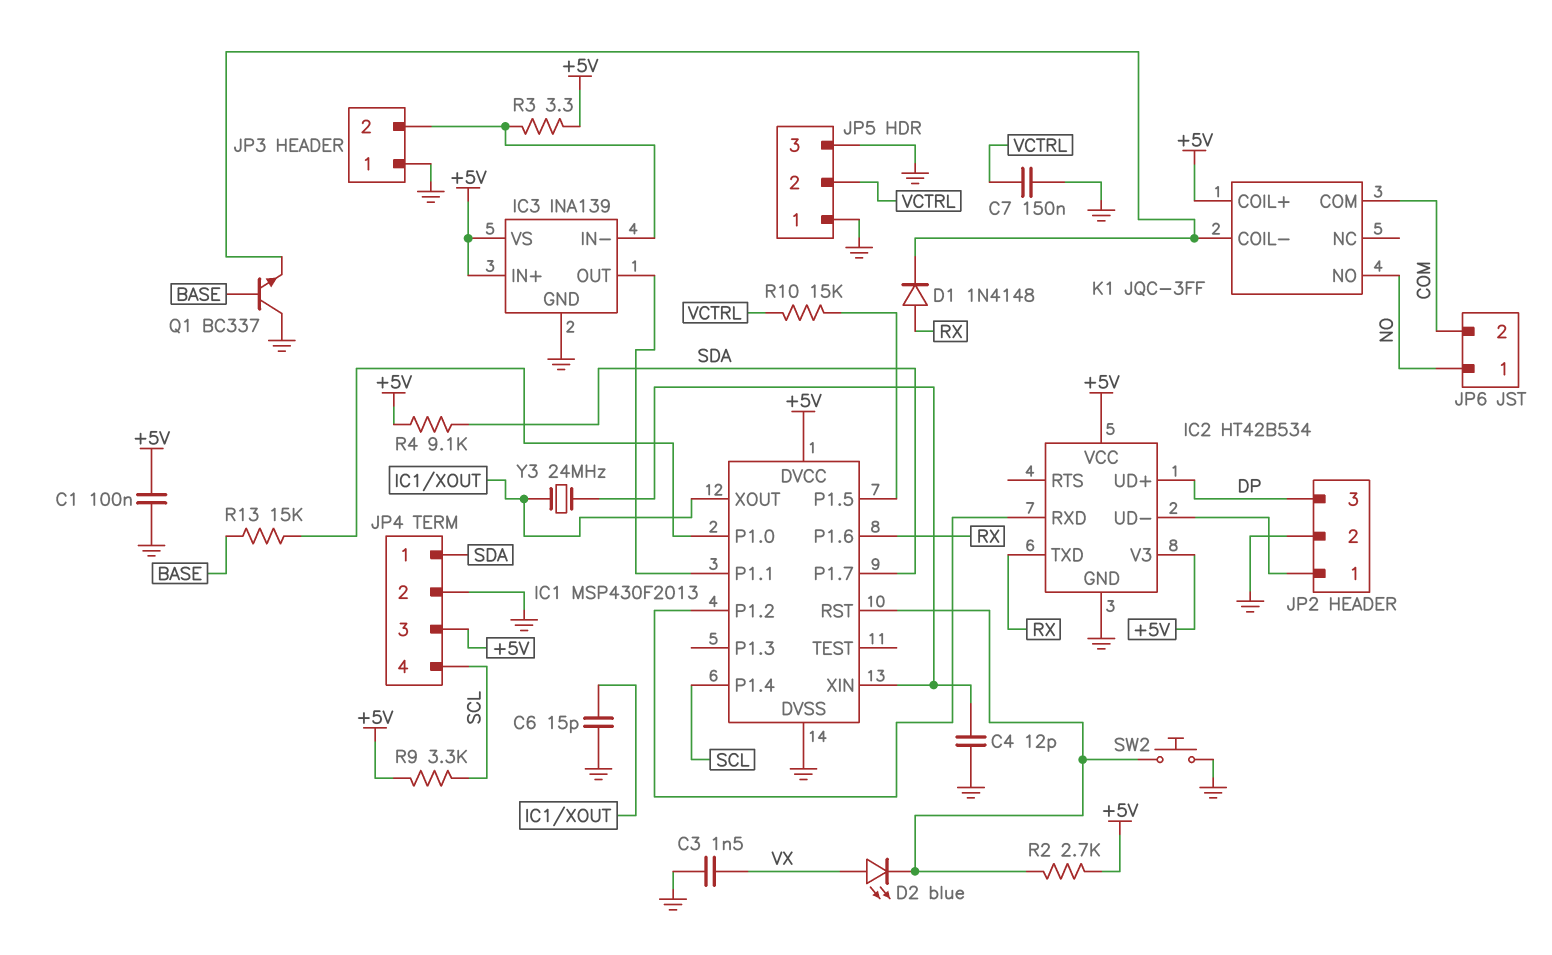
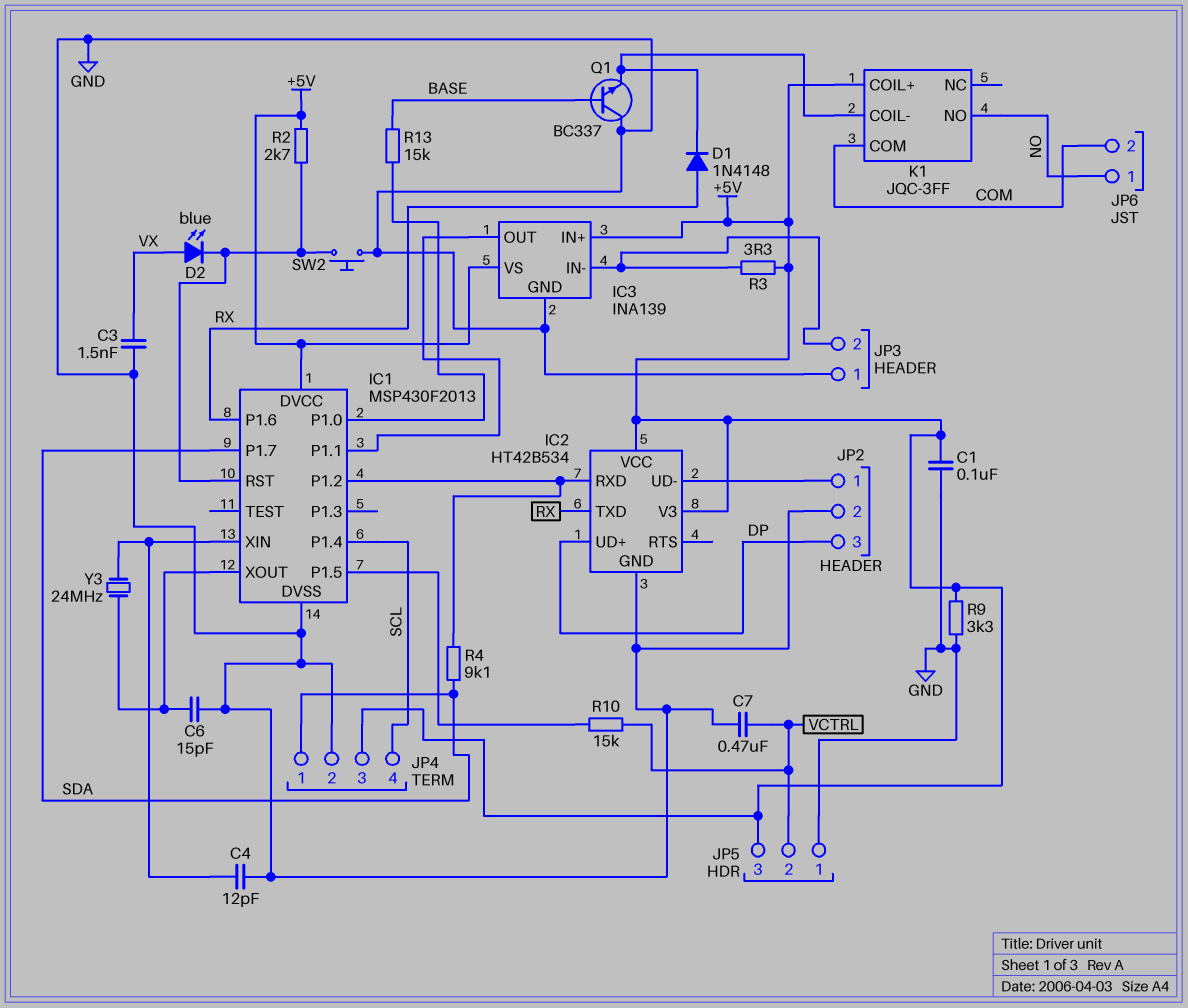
C7: 150nF (GND, VCTRL) -> 470nF (GND, VCTRL)
JP5 pin 3: GND -> +5V
R4: 9.1k (+5V, SDA) -> 9.1k (IC1/P1.2, SDA)
R9: 3.3k (+5V, SCL) -> 3.3k (+5V, GND)

